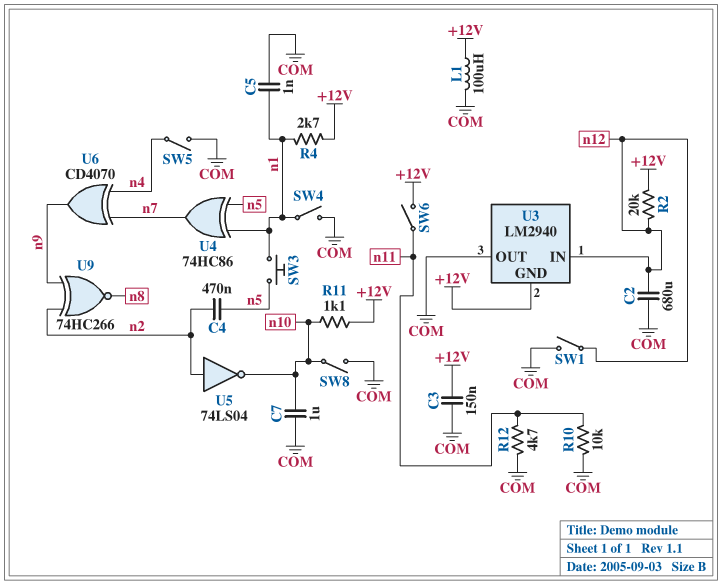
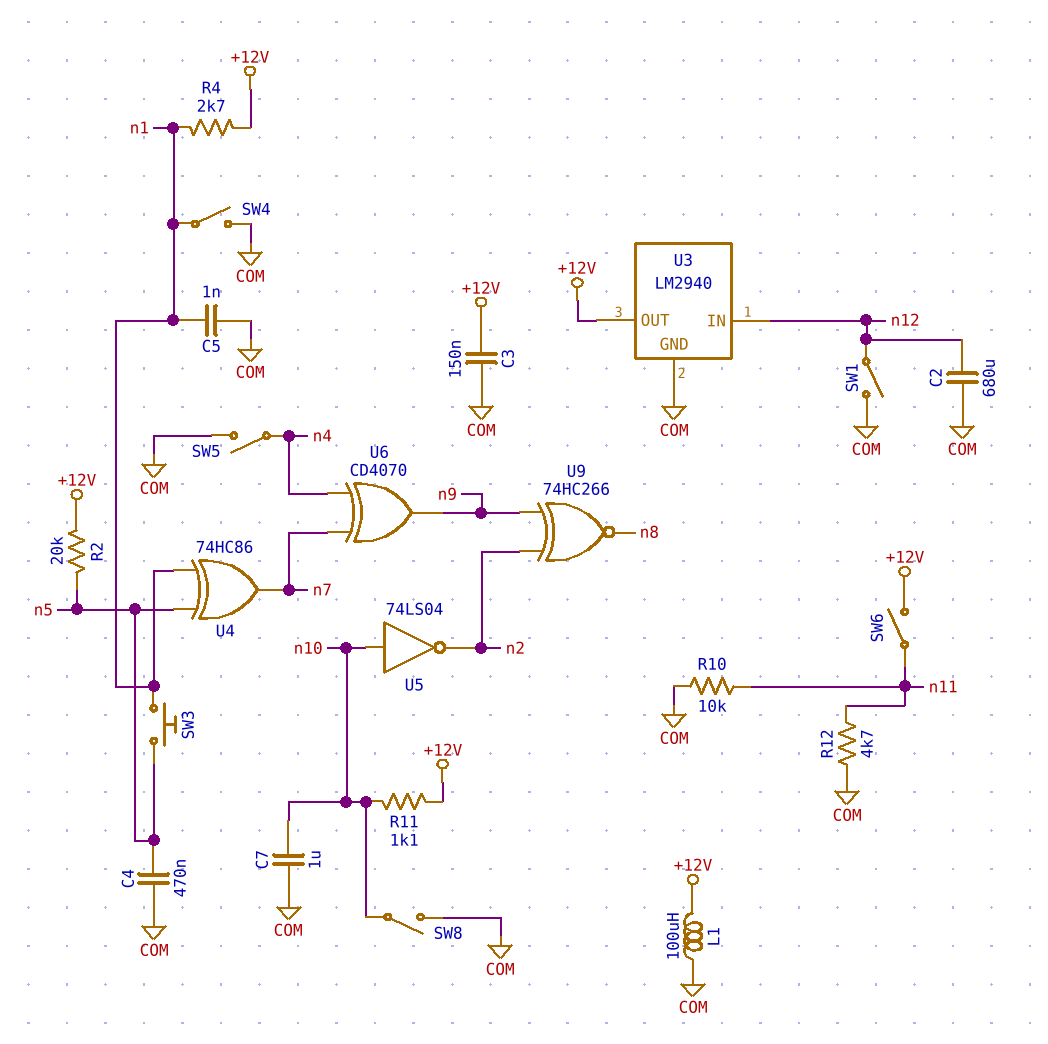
C4: 470nF (n2, n5) -> 470nF (COM, n5)
R2: 20k (+12V, n12) -> 20k (+12V, n5)
U3 pin GND: +12V -> COM
U3 pin OUT: COM -> +12V
U5: NOT 74LS04 (in n2, out n10) -> NOT 74LS04 (in n10, out n2)

